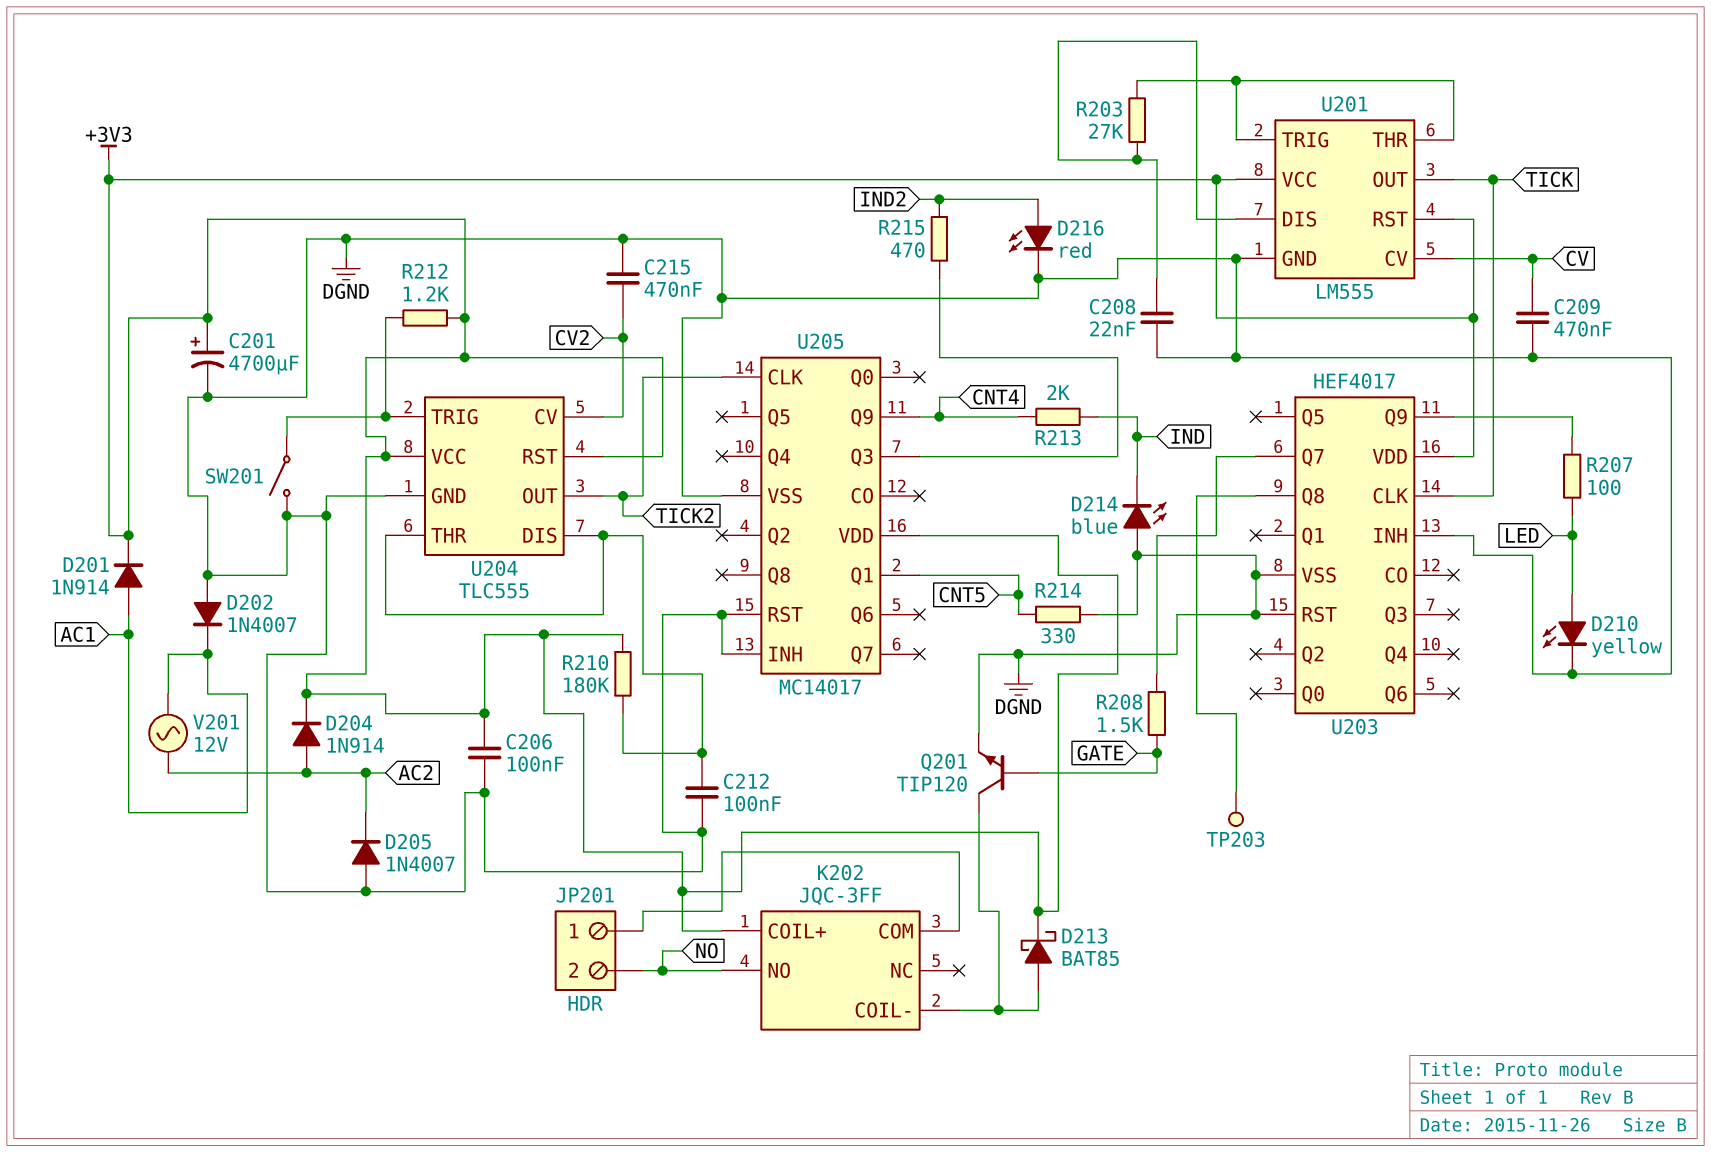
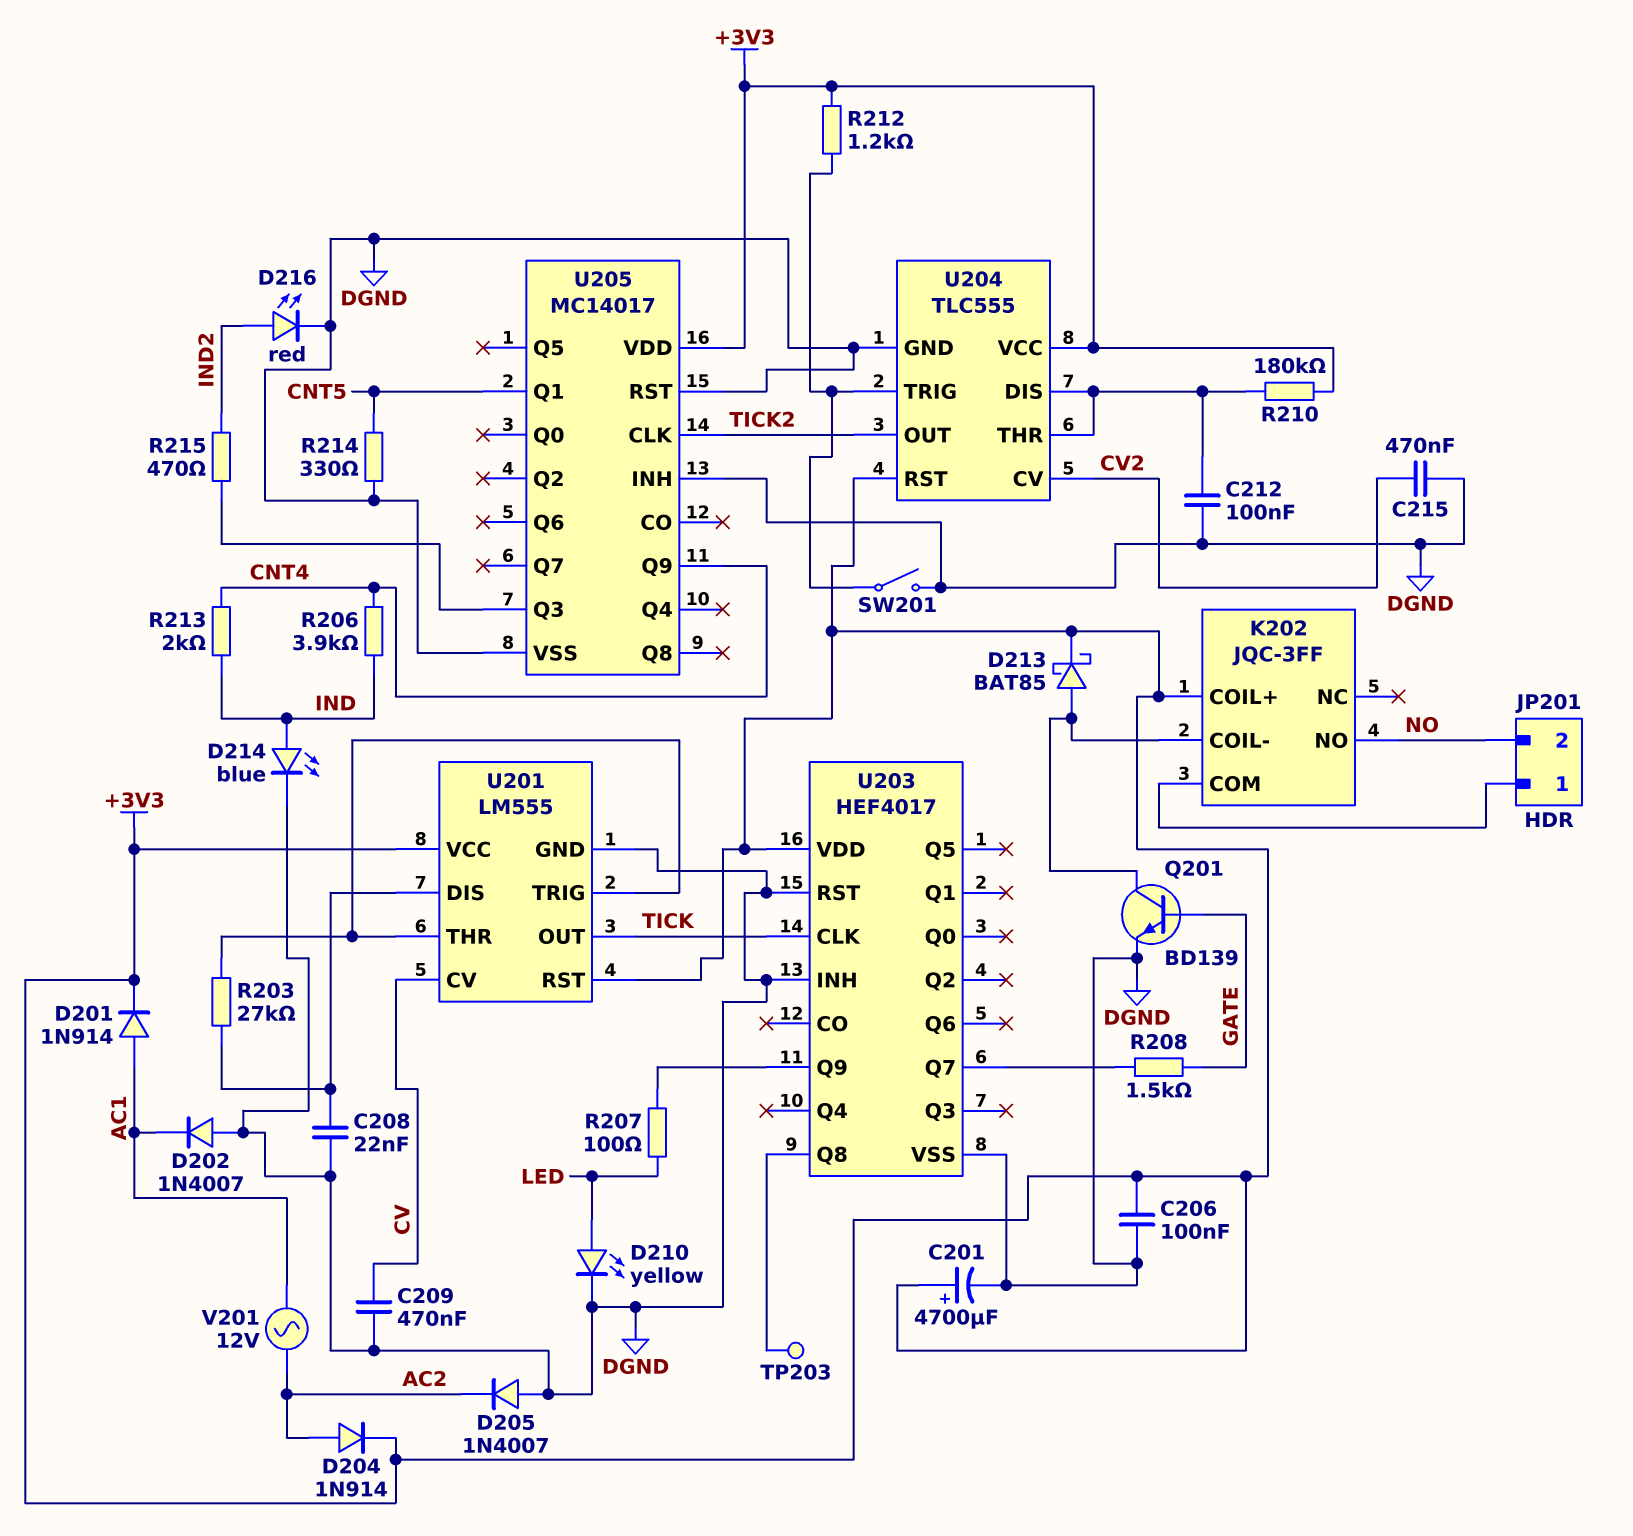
D214: LED blue (A DGND, K IND) -> LED blue (A IND, K DGND)
Q201: NPN TIP120 (B GATE, C K202/COIL-, E DGND) -> NPN BD139 (B GATE, C K202/COIL-, E DGND)
R206: none -> 3.9k (CNT4, IND)

